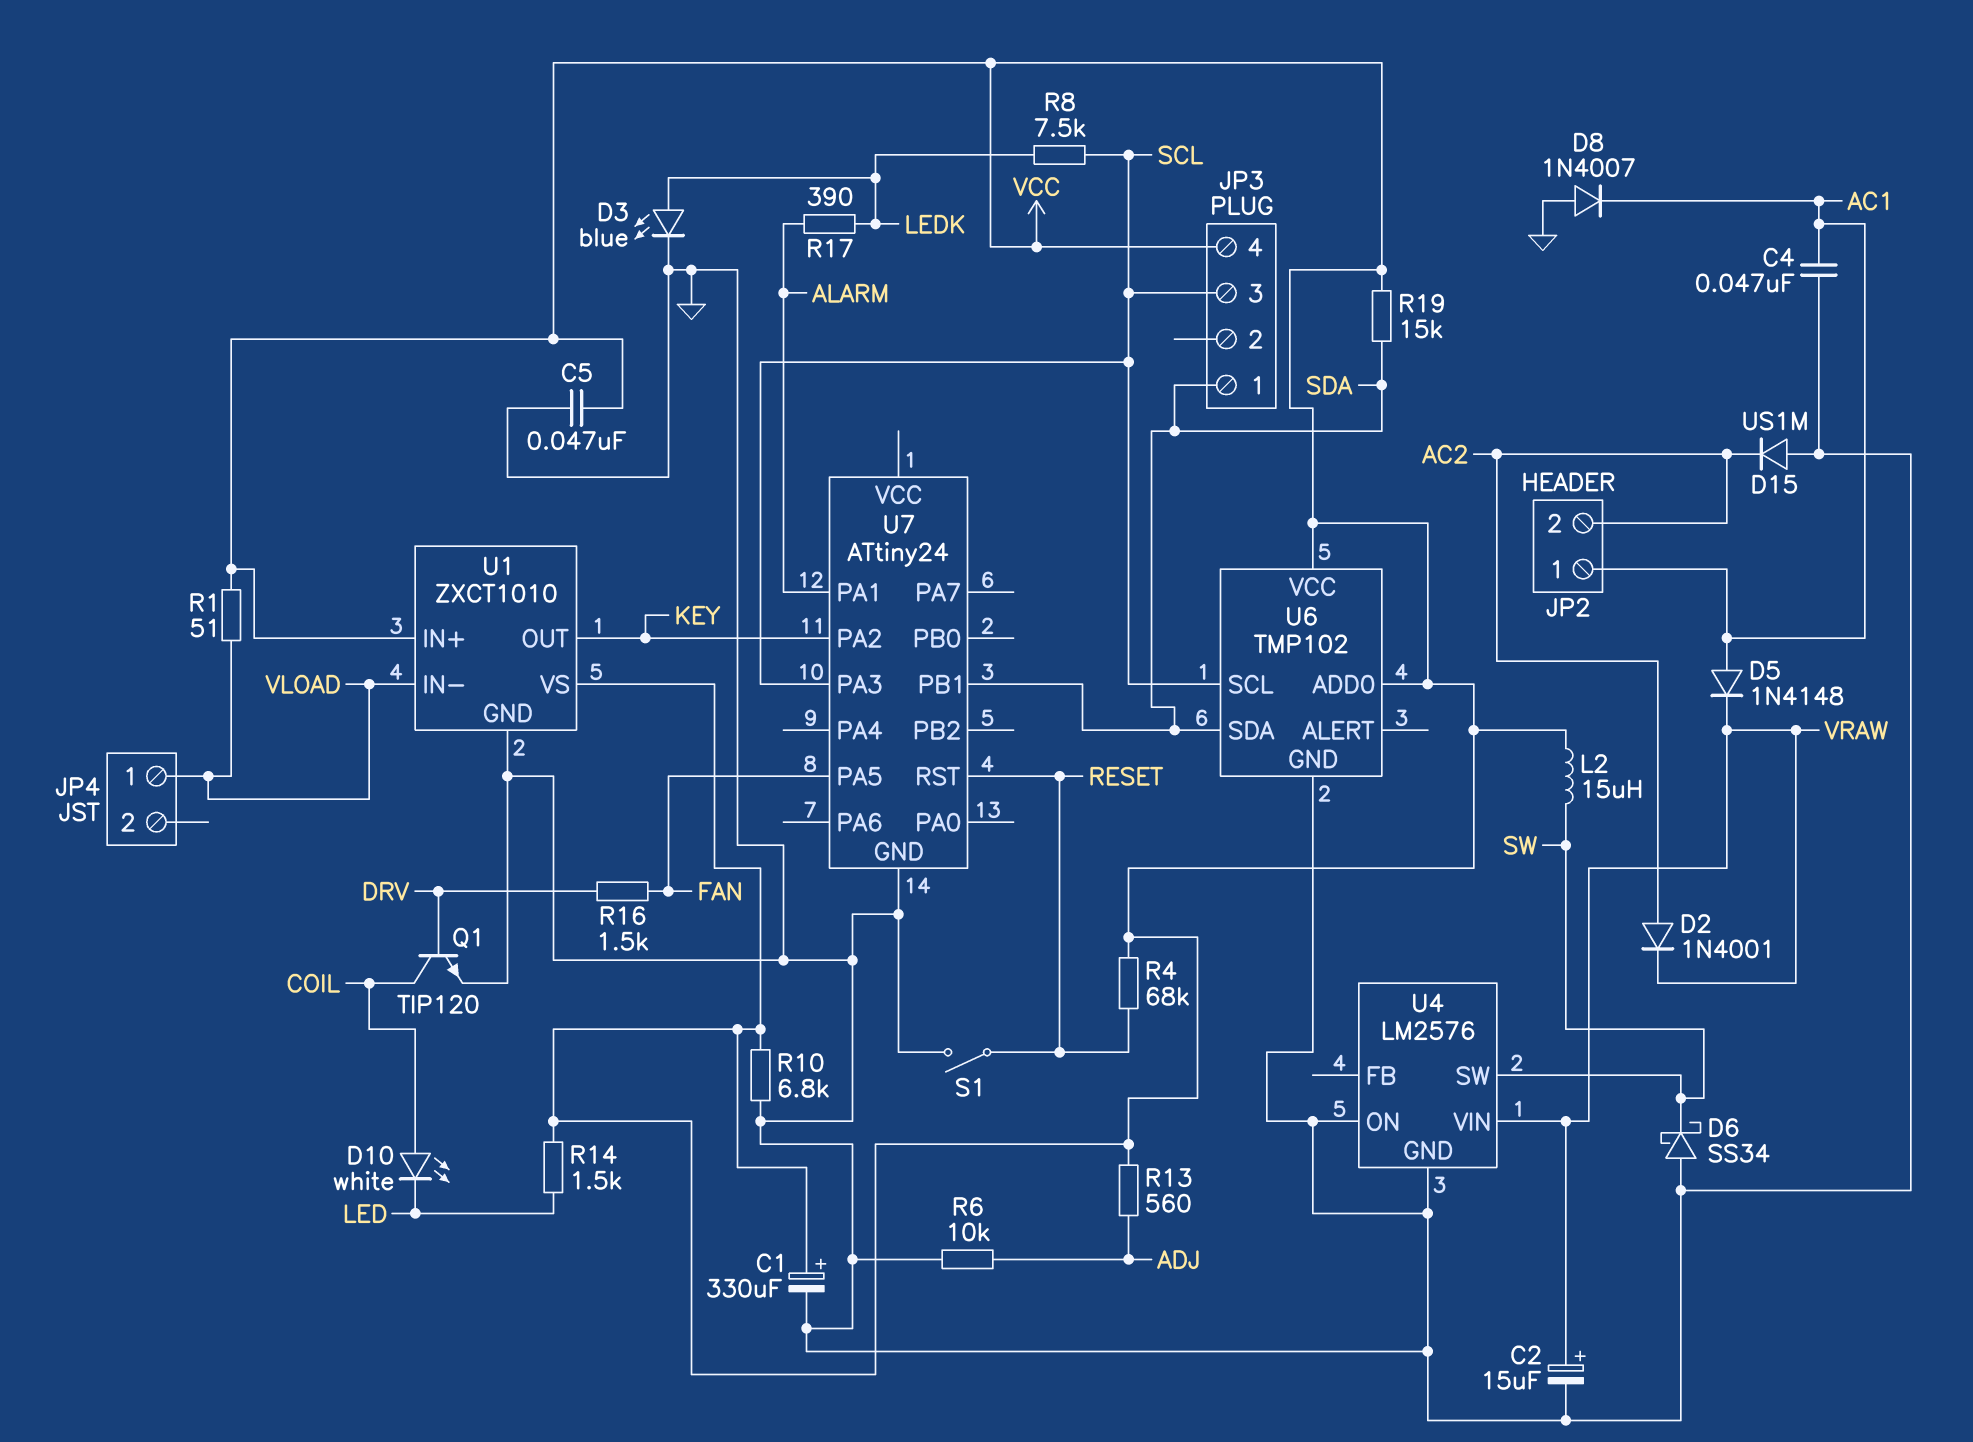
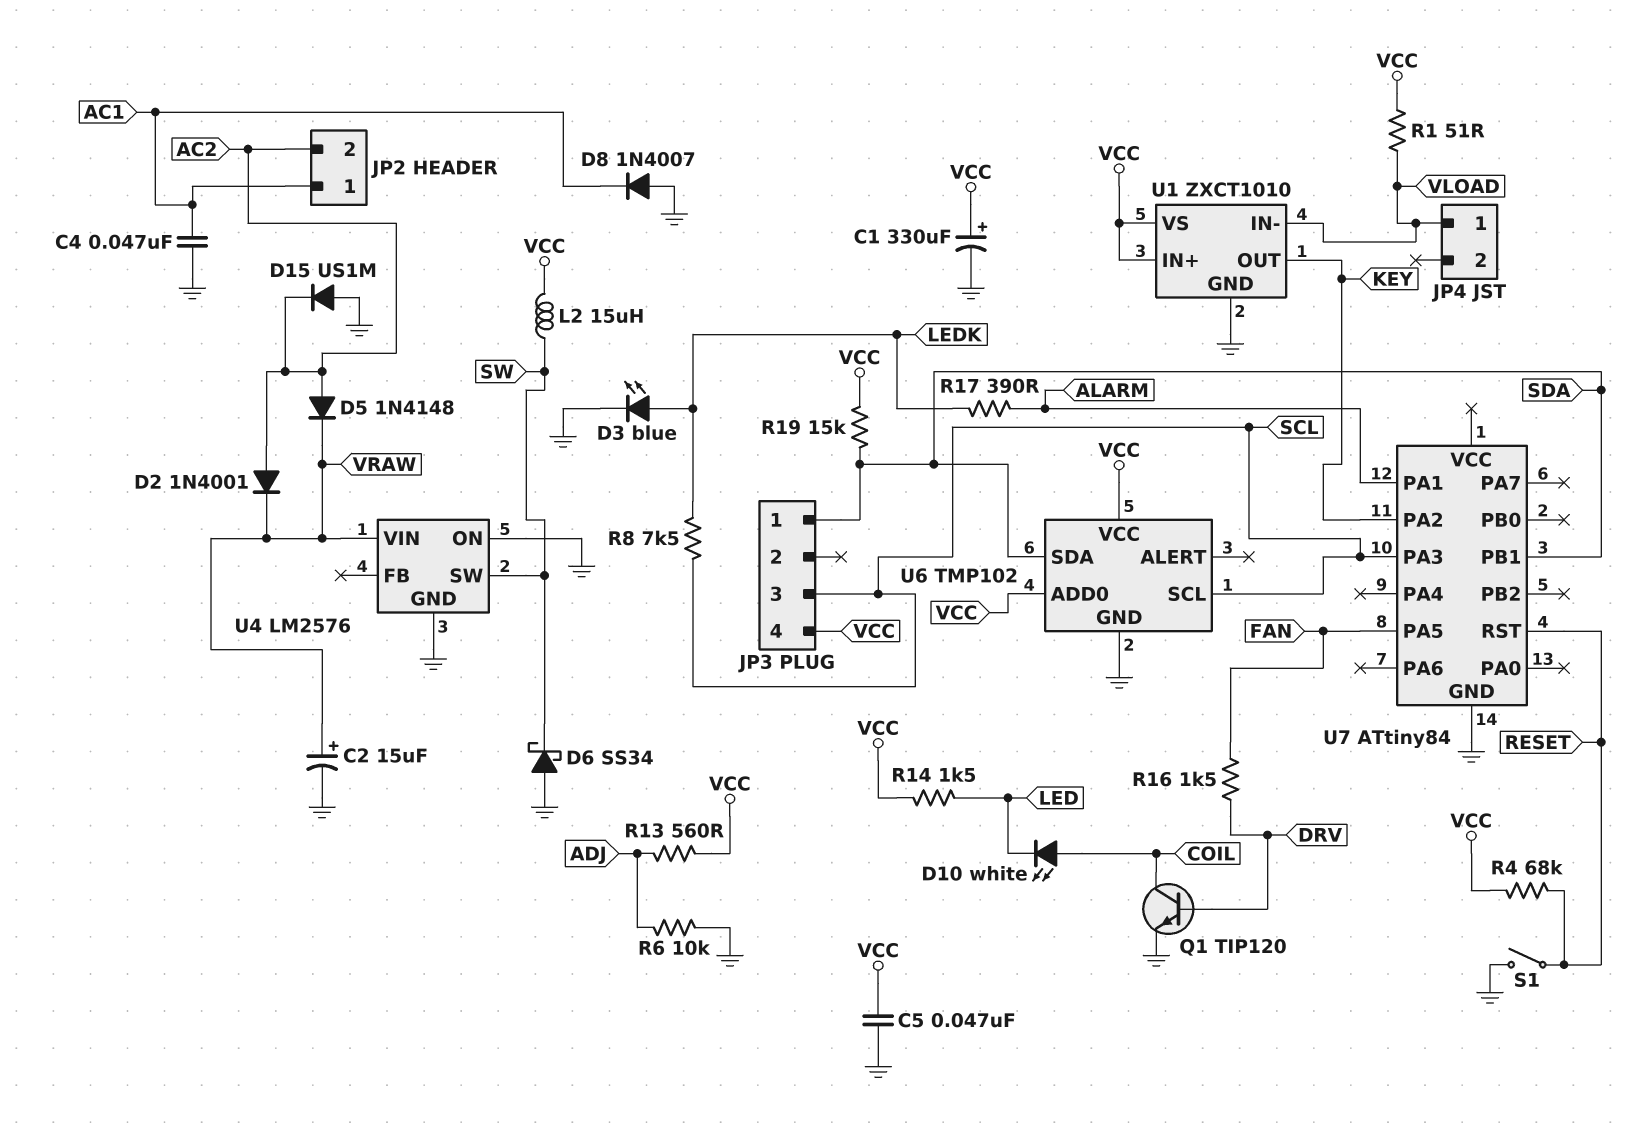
D5: diode 1N4148 (A AC1, K VRAW) -> diode 1N4148 (A AC2, K VRAW)
R10: 6.8k (GND, VCC) -> none
U7: ATtiny24 -> ATtiny84

